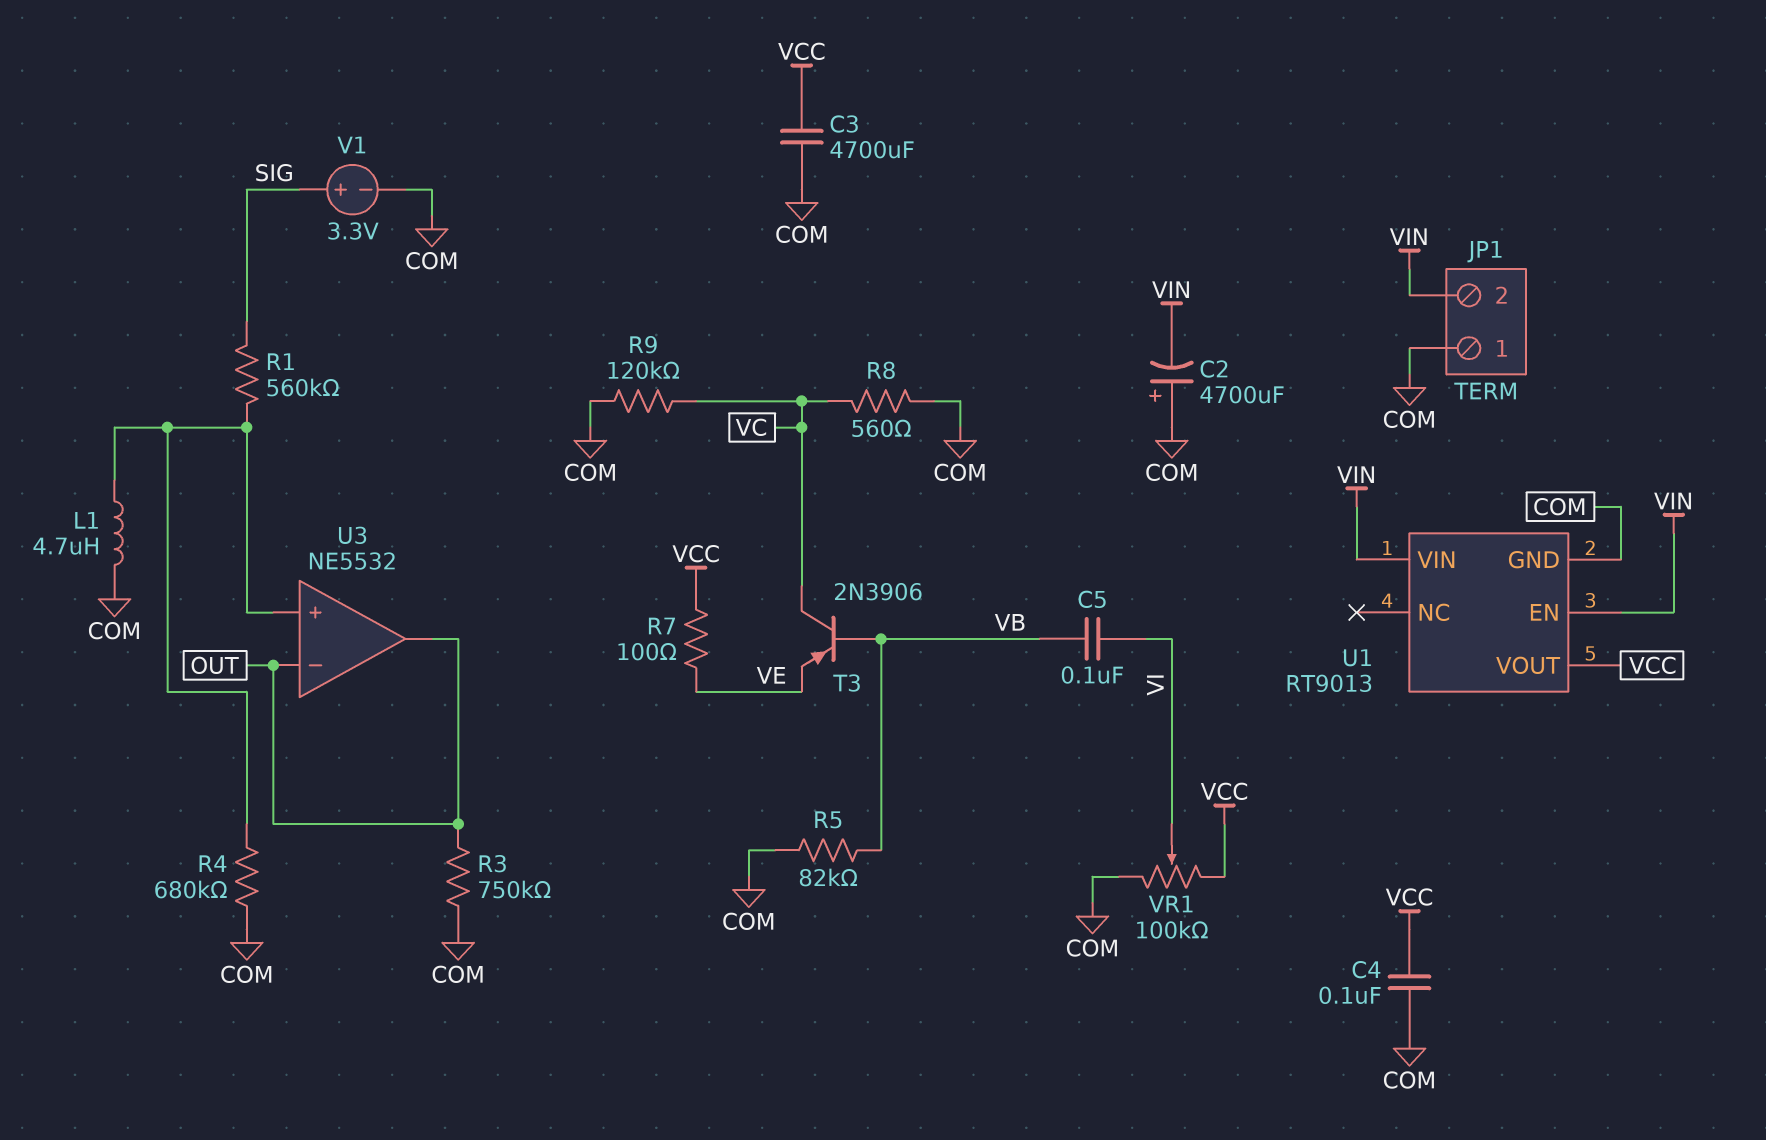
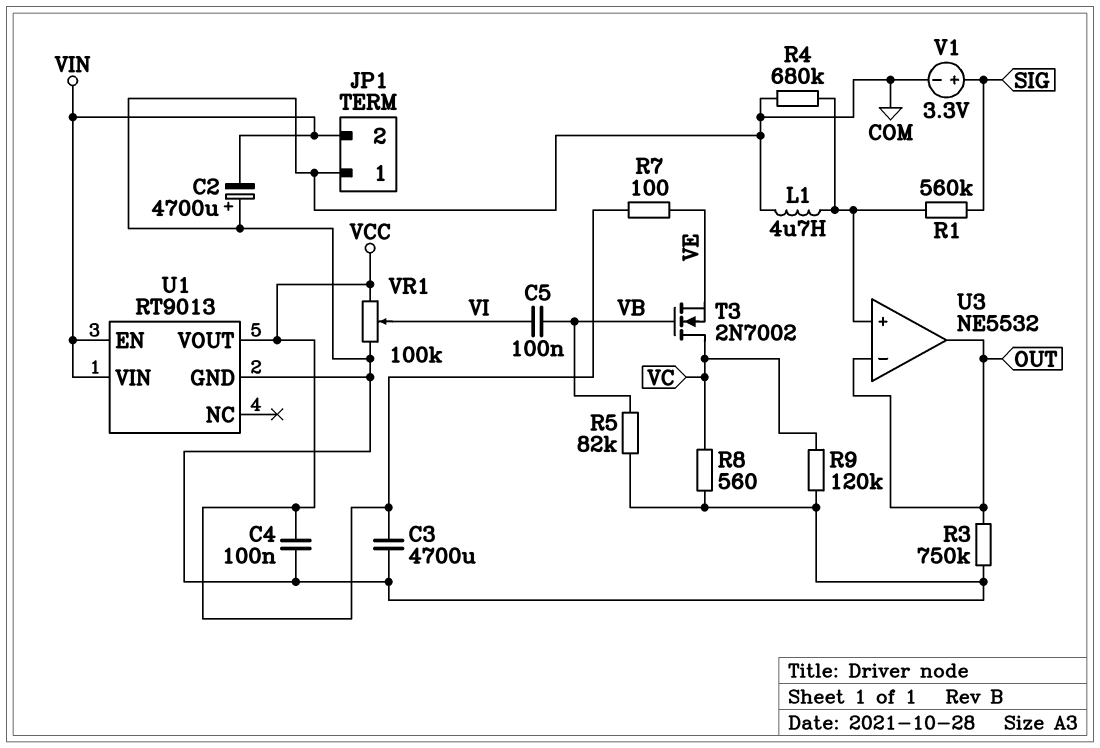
T3: PNP 2N3906 (B VB, C VC, E VE) -> NMOS 2N7002 (G VB, D VC, S VE)

